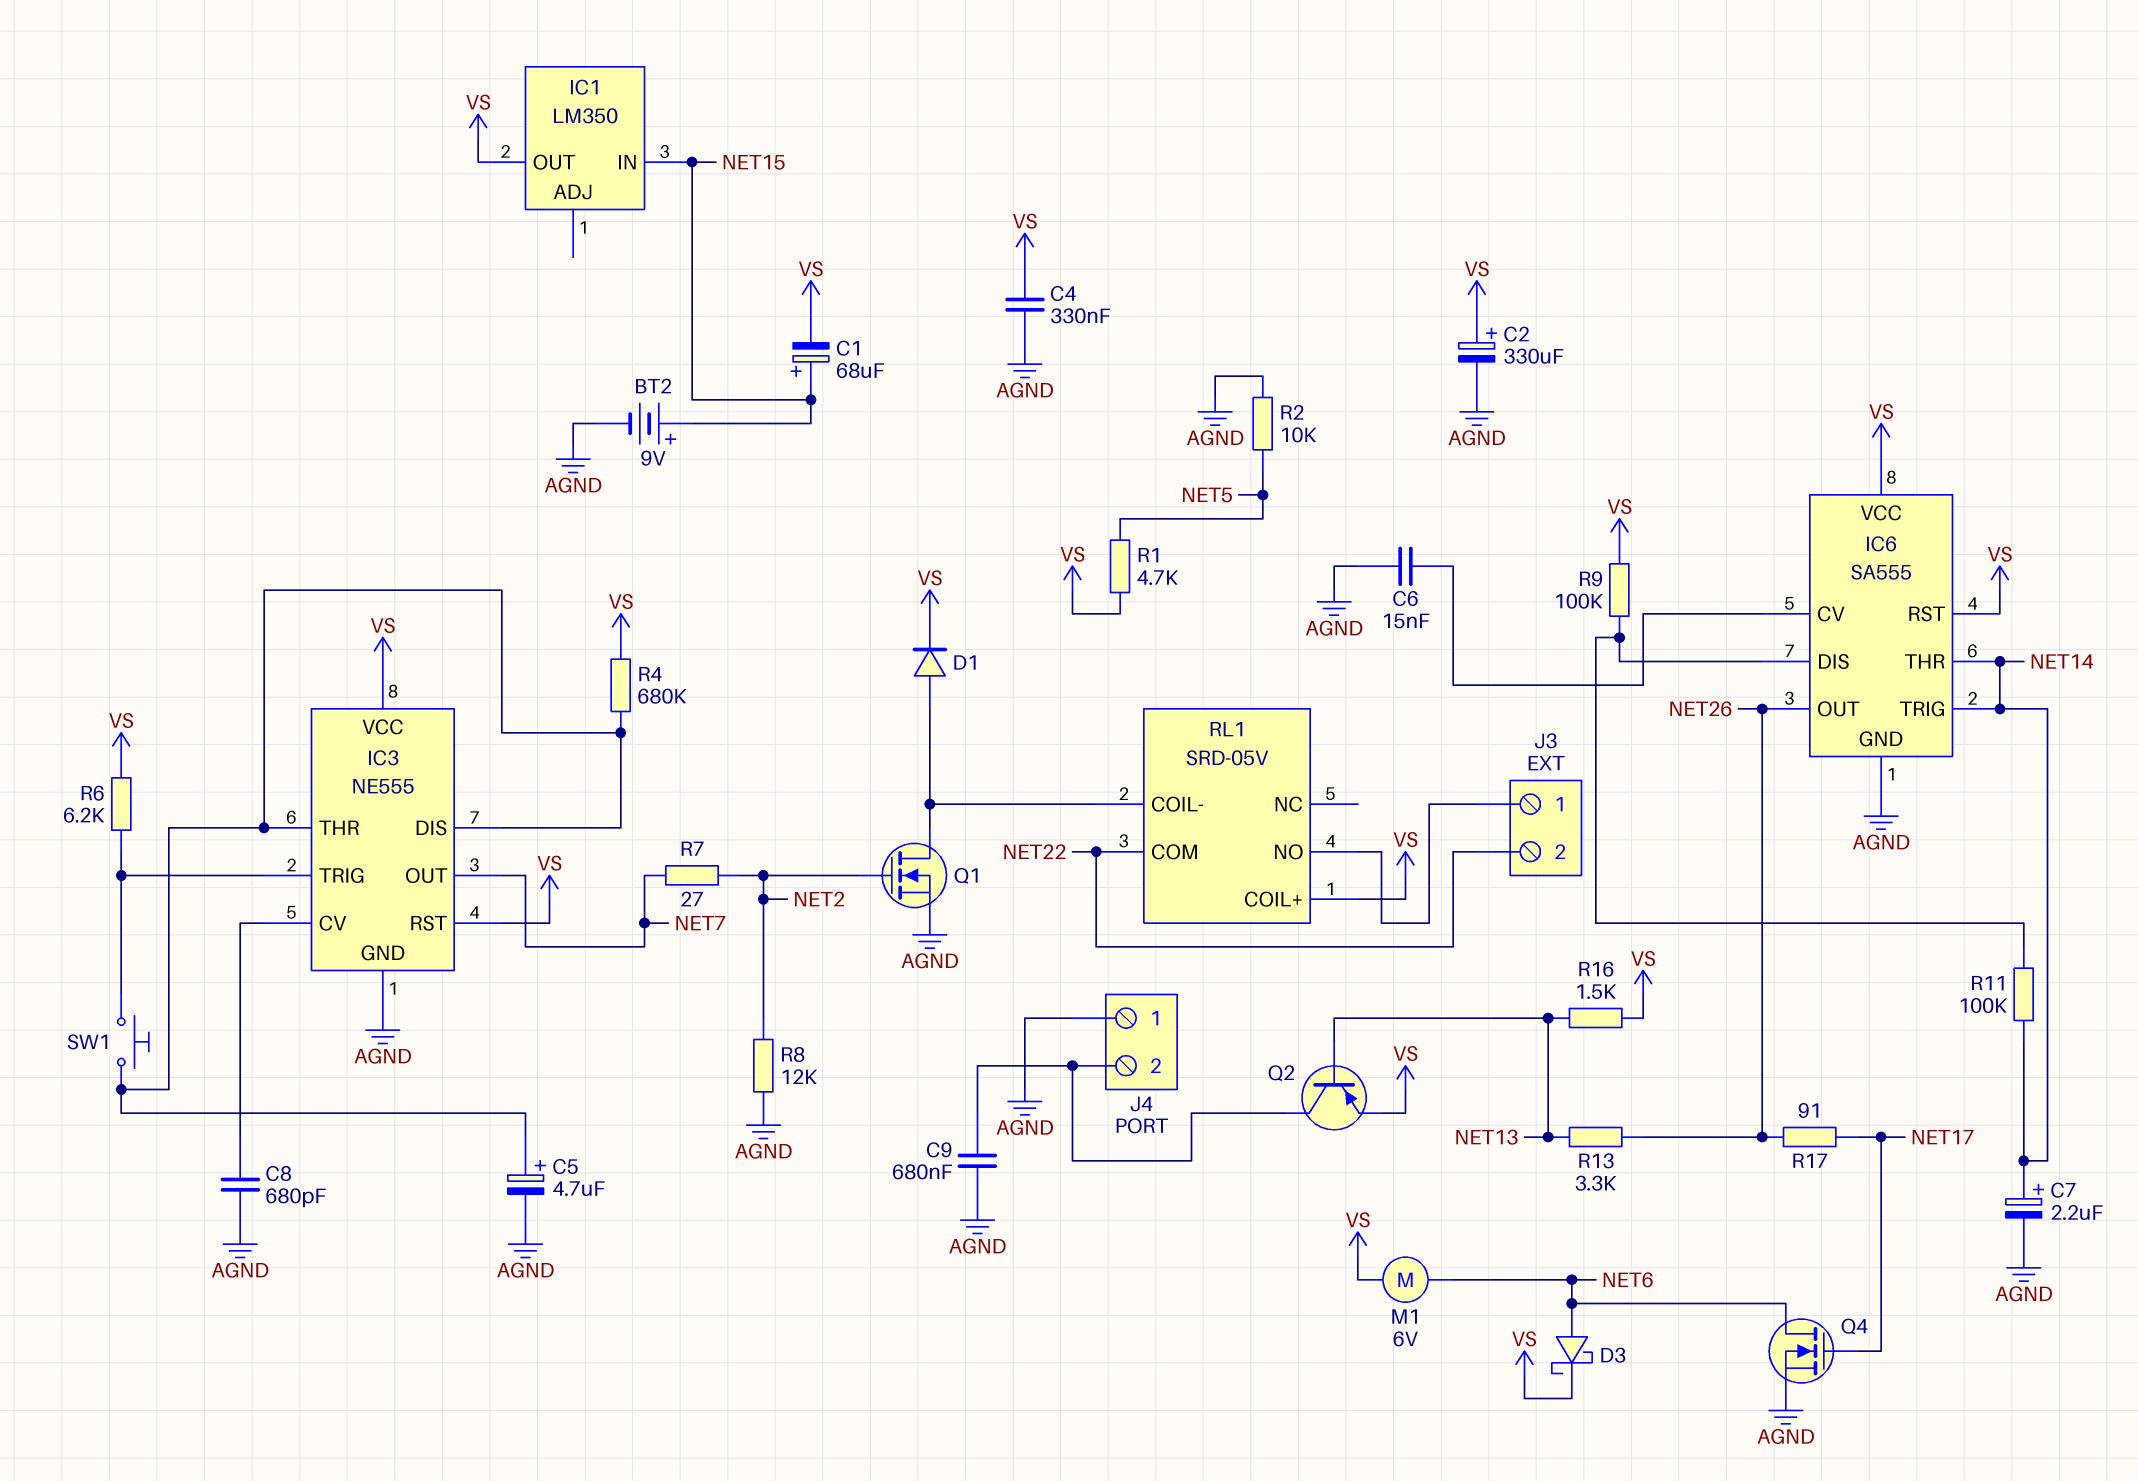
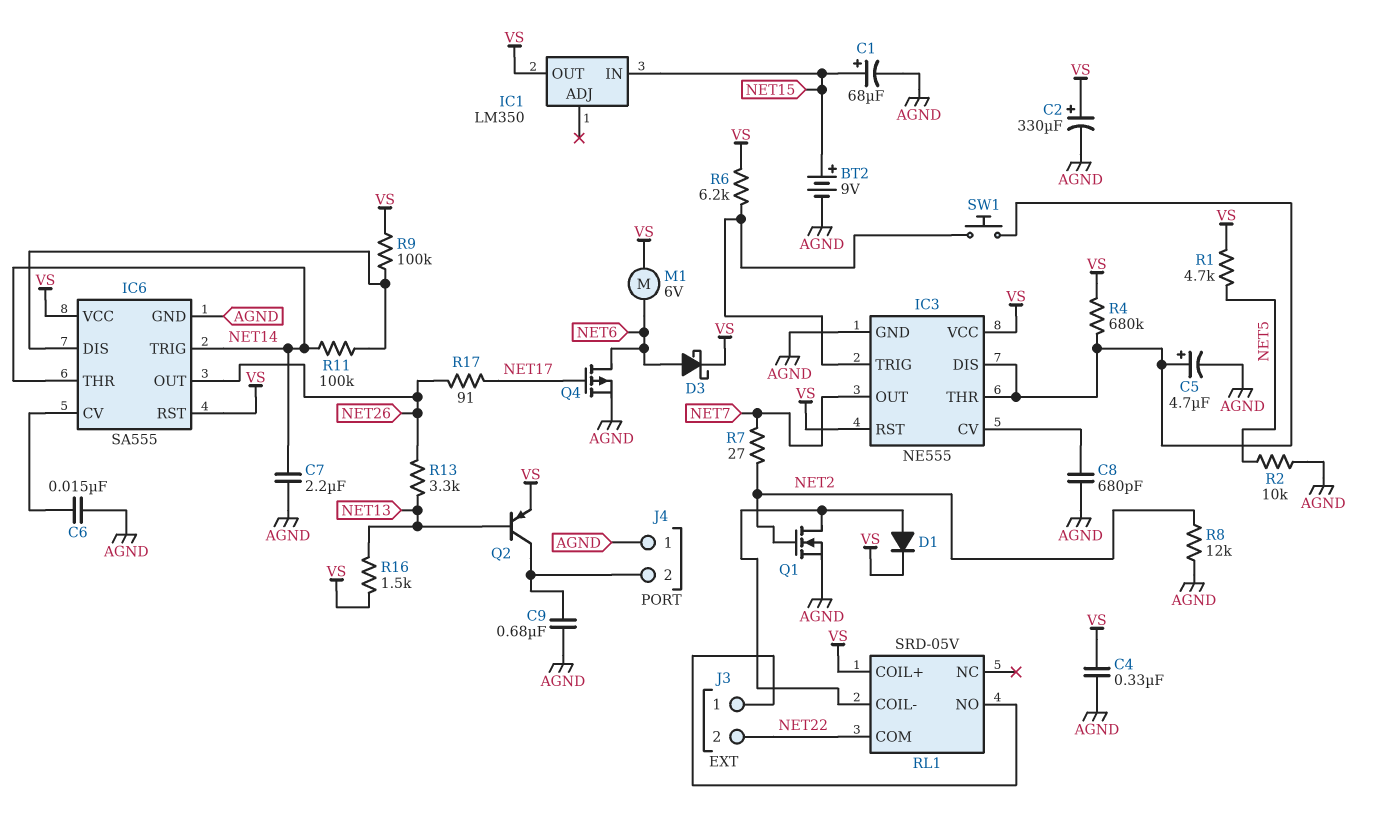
C1: 68uF (plus NET15, minus VS) -> 68uF (plus NET15, minus AGND)
C7: 2.2uF (plus NET14, minus AGND) -> 2.2uF (AGND, NET14)
Q4: NMOS (G NET17, D NET6, S AGND) -> PMOS (G NET17, D NET6, S AGND)

